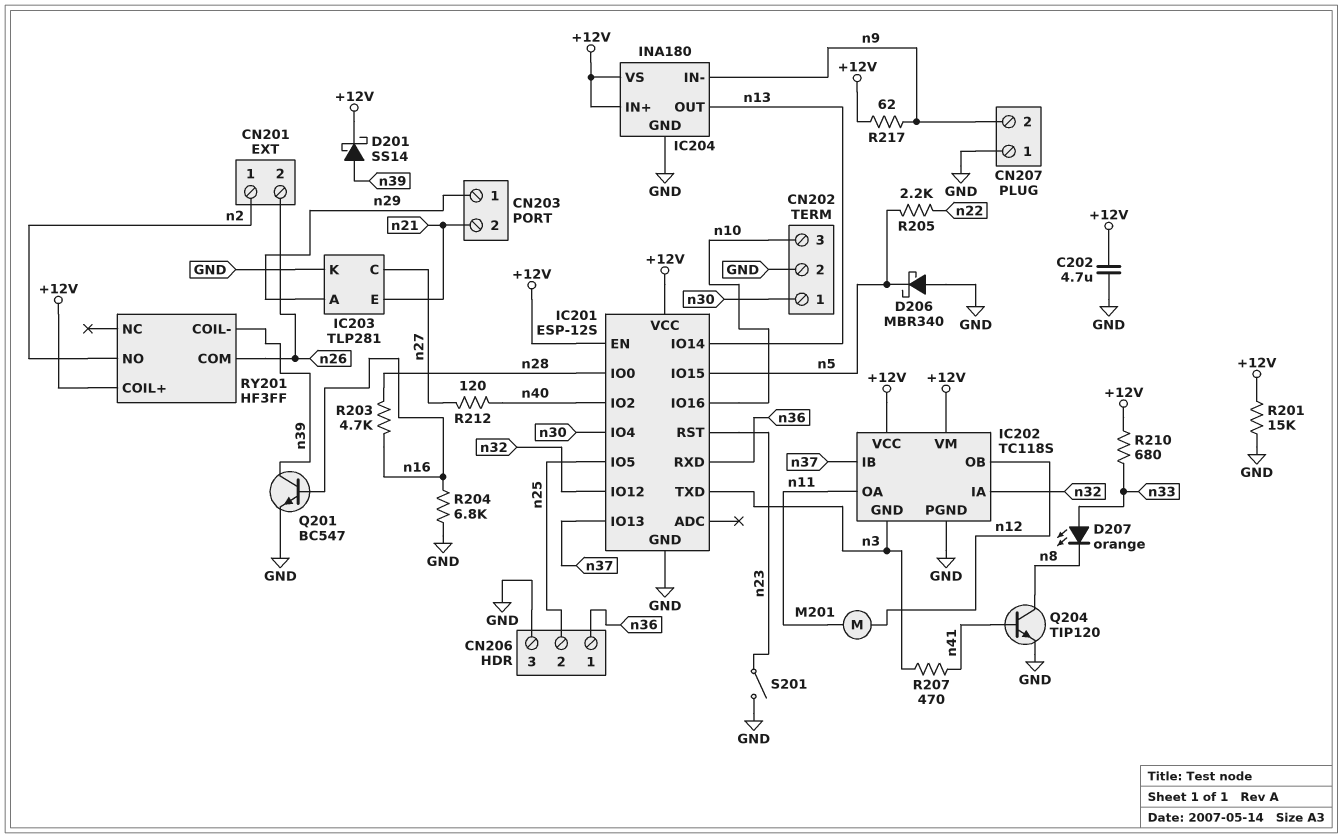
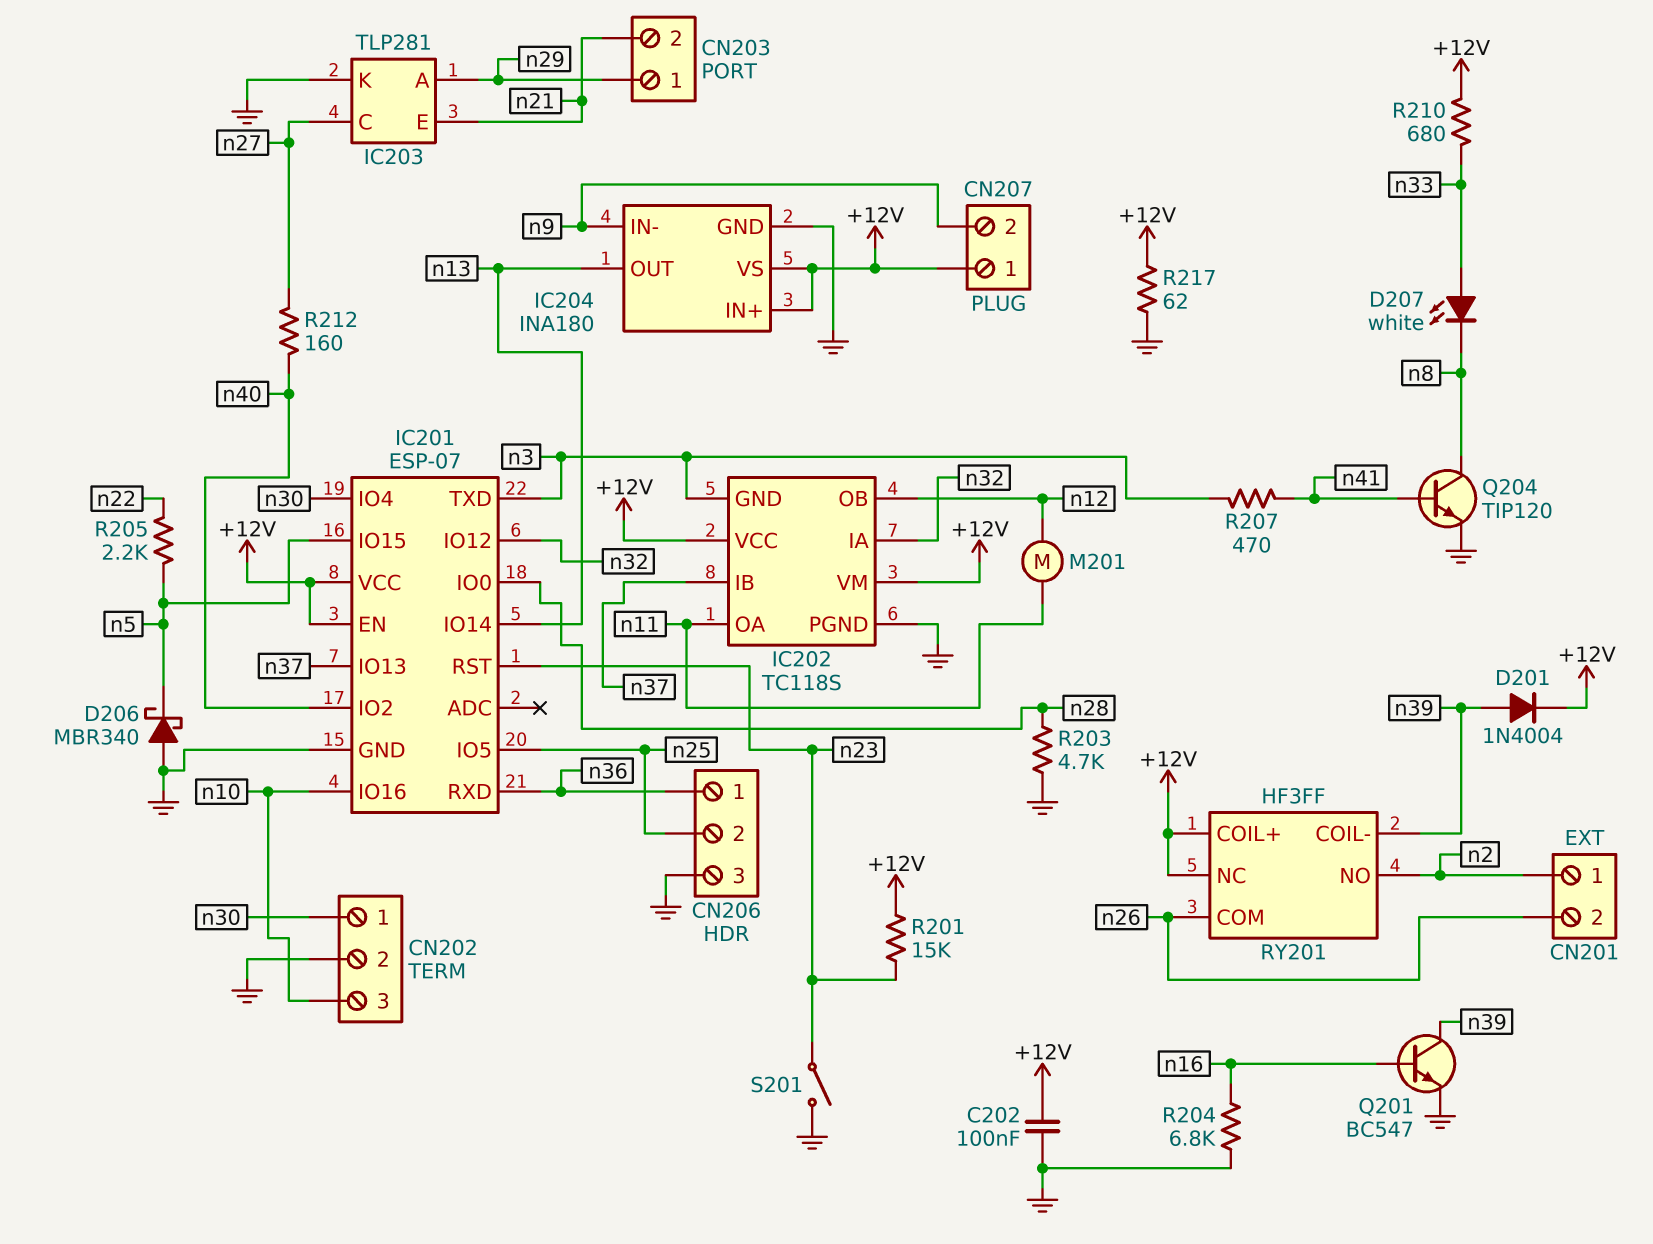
C202: 4.7uF (+12V, GND) -> 100nF (+12V, GND)
CN207 pin 1: GND -> +12V
D201: schottky SS14 (A n39, K +12V) -> diode 1N4004 (A n39, K +12V)
D207: LED orange (A n33, K n8) -> LED white (A n33, K n8)
IC201: ESP-12S -> ESP-07
R201: 15k (+12V, GND) -> 15k (+12V, n23)
R203: 4.7k (n16, n28) -> 4.7k (GND, n28)
R212: 120 (n27, n40) -> 160 (n27, n40)
R217: 62 (+12V, n9) -> 62 (+12V, GND)
RY201 pin NC: none -> +12V

